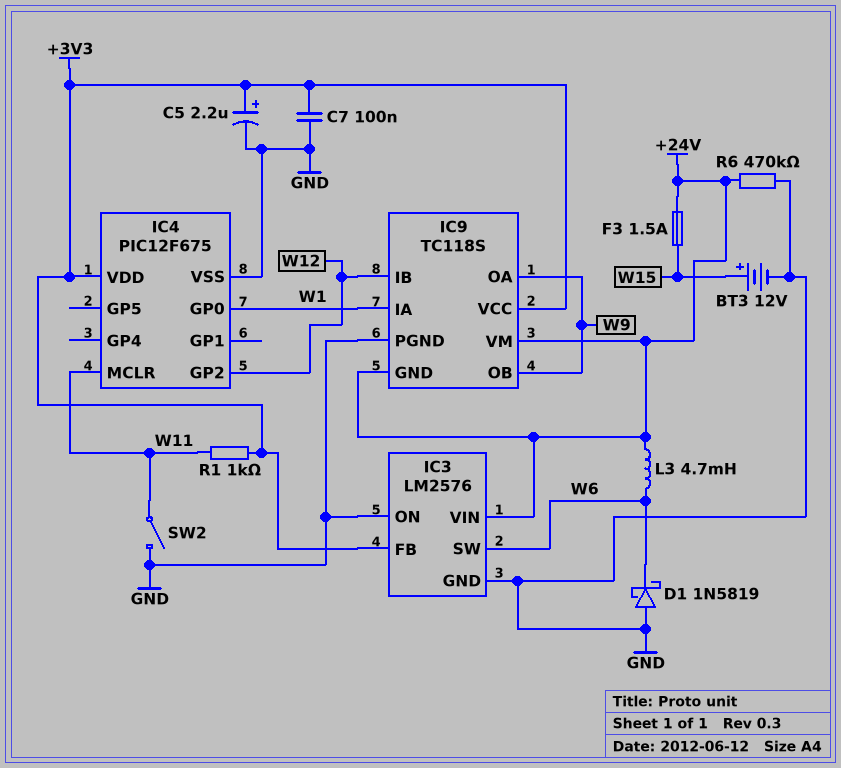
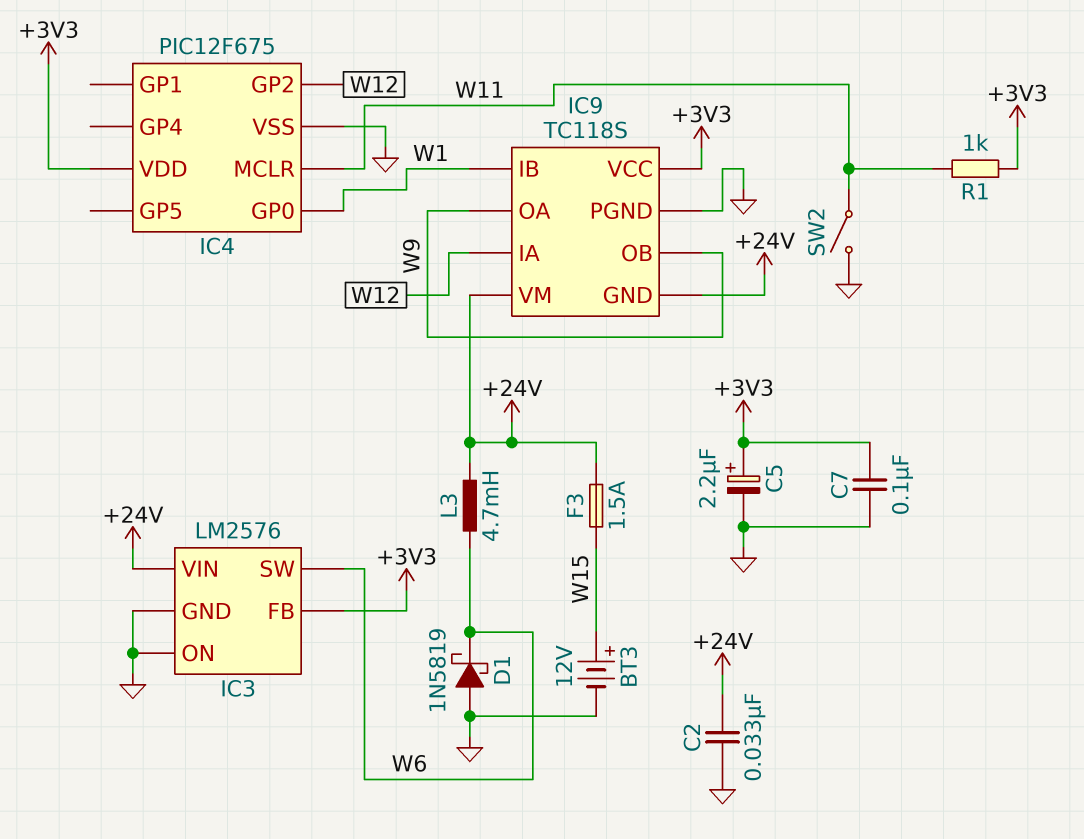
C2: none -> 33nF (+24V, GND)
IC9 pin IA: W1 -> W12
IC9 pin IB: W12 -> W1
R6: 470k (+24V, GND) -> none

